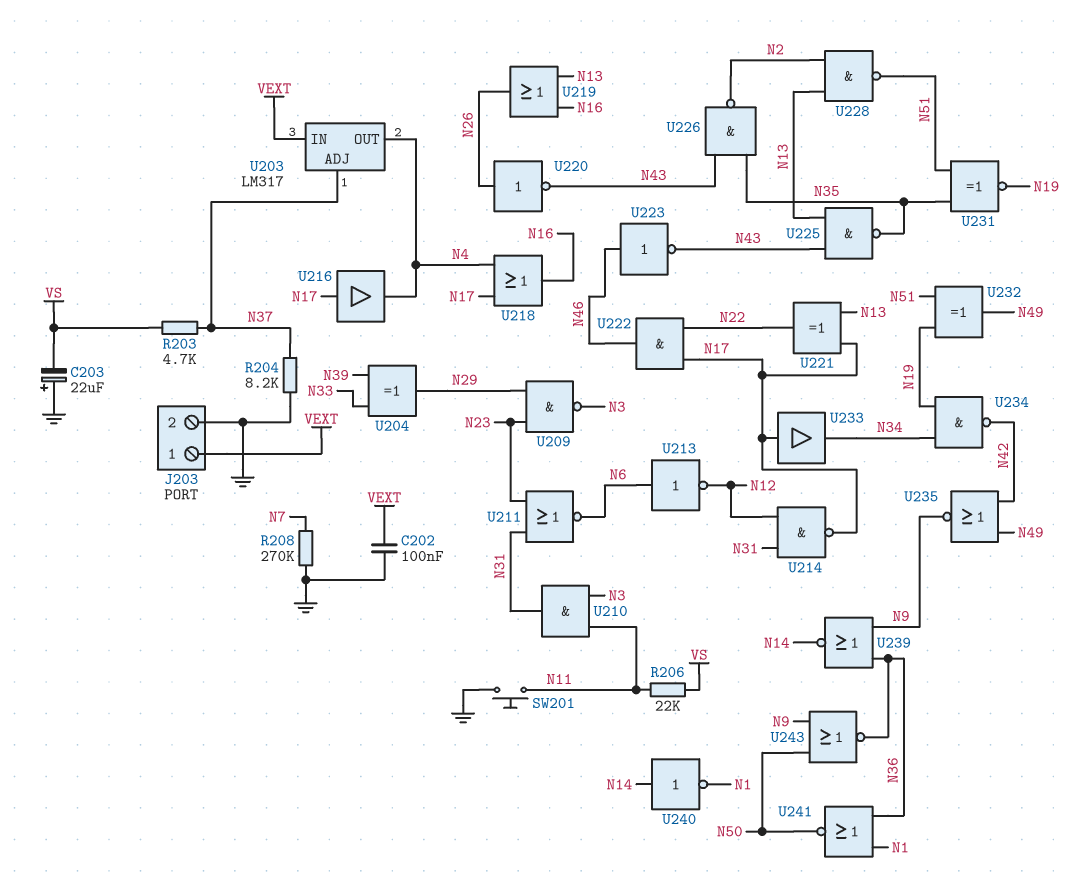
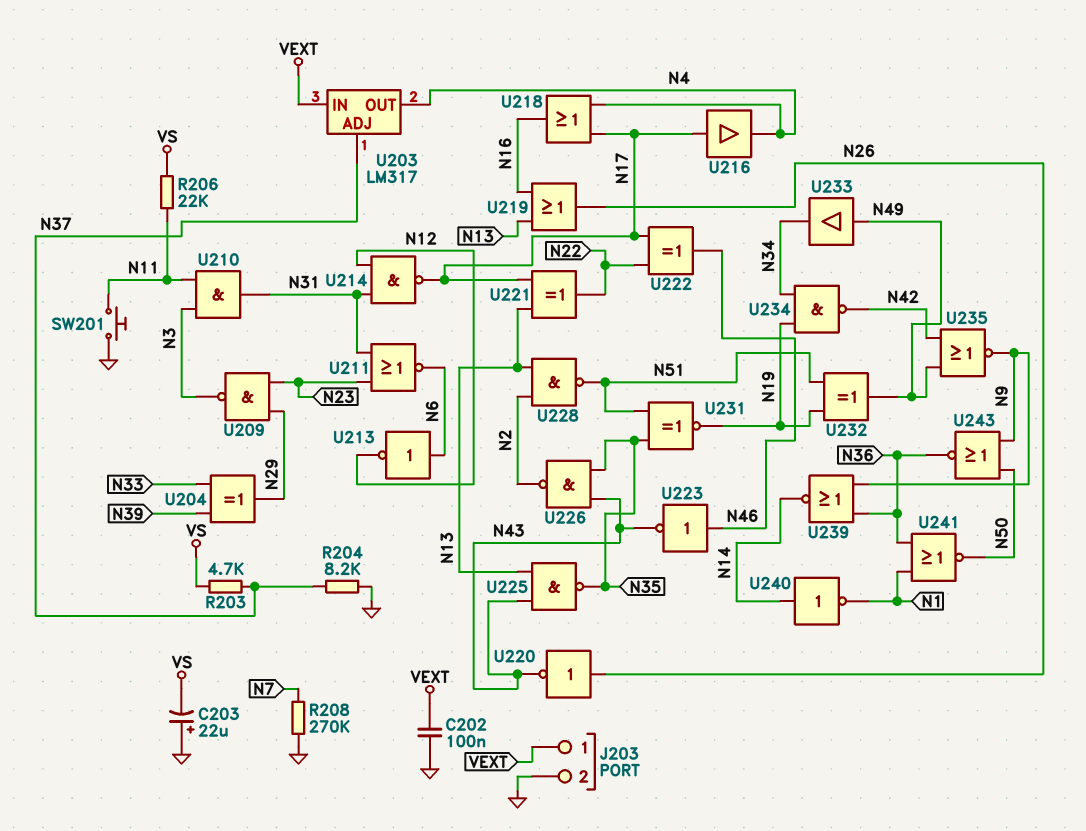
U222: AND (in N17, in N22, out N46) -> XOR (in N17, in N22, out N46)
U233: buffer (in N17, out N34) -> buffer (in N49, out N34)

